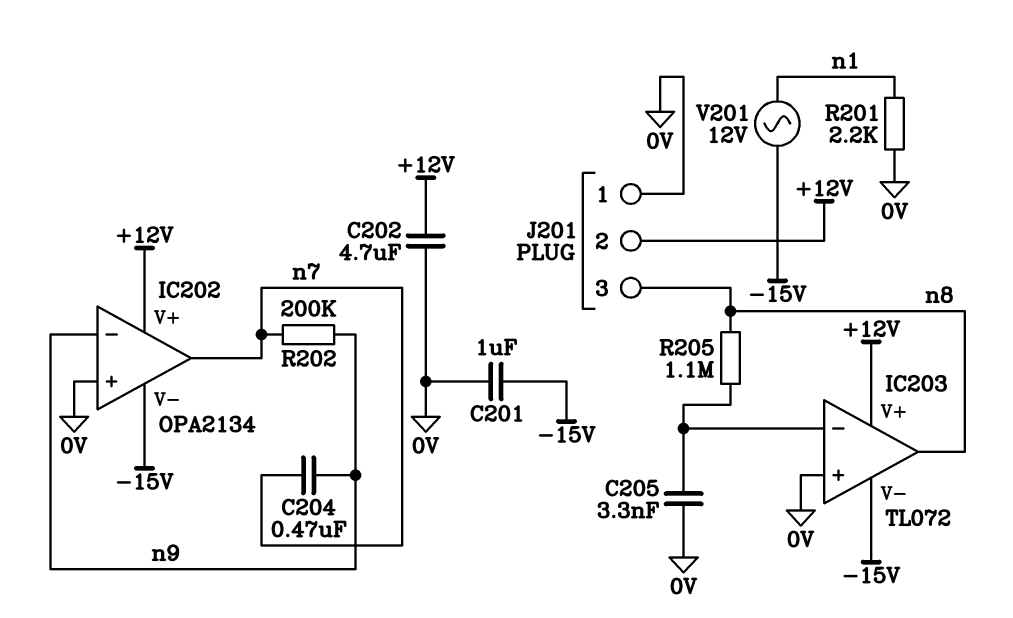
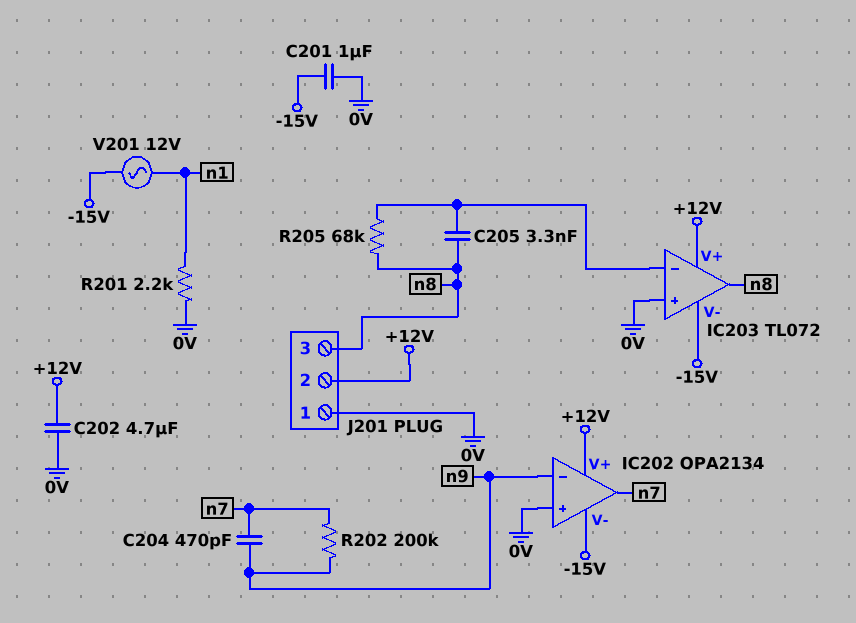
C204: 470nF (n7, n9) -> 470pF (n7, n9)
C205: 3.3nF (0V, IC203/in-) -> 3.3nF (IC203/in-, n8)
R205: 1.1M (IC203/in-, n8) -> 68k (IC203/in-, n8)

